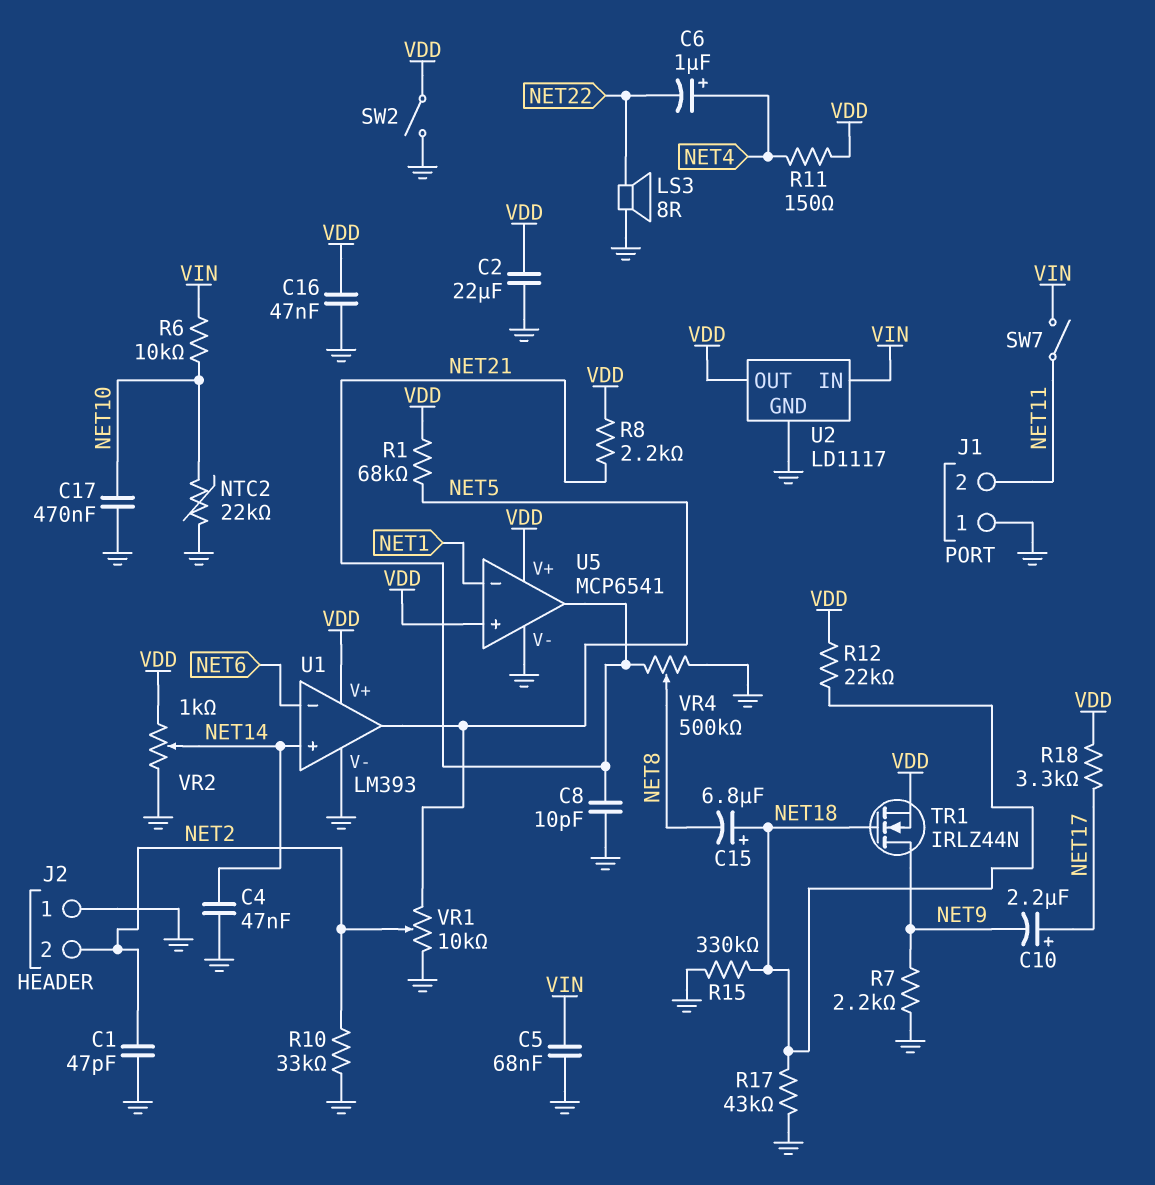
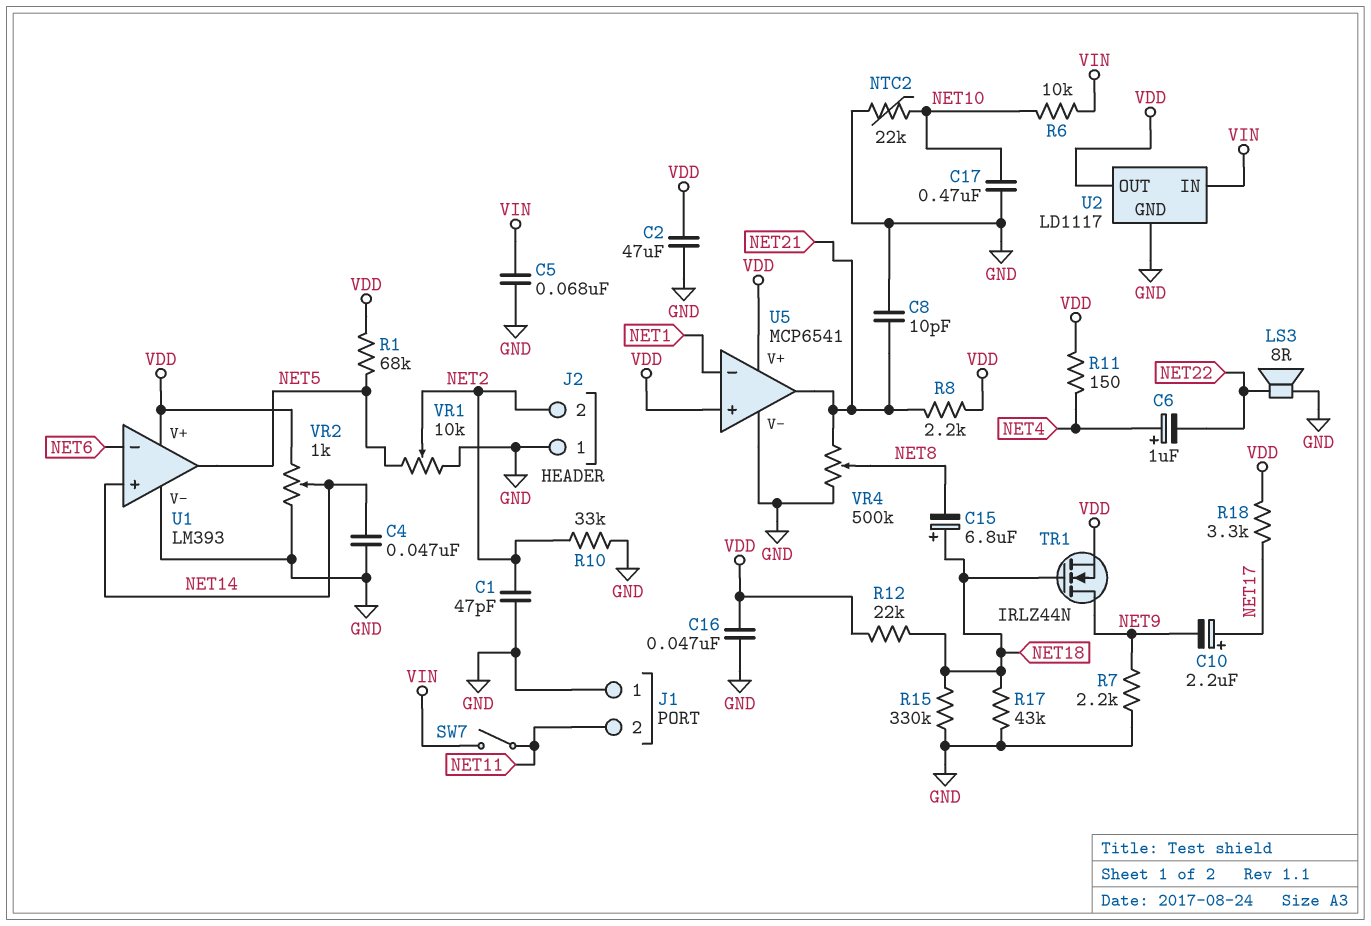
C2: 22uF (GND, VDD) -> 47uF (GND, VDD)
SW2: switch (GND, VDD) -> none

